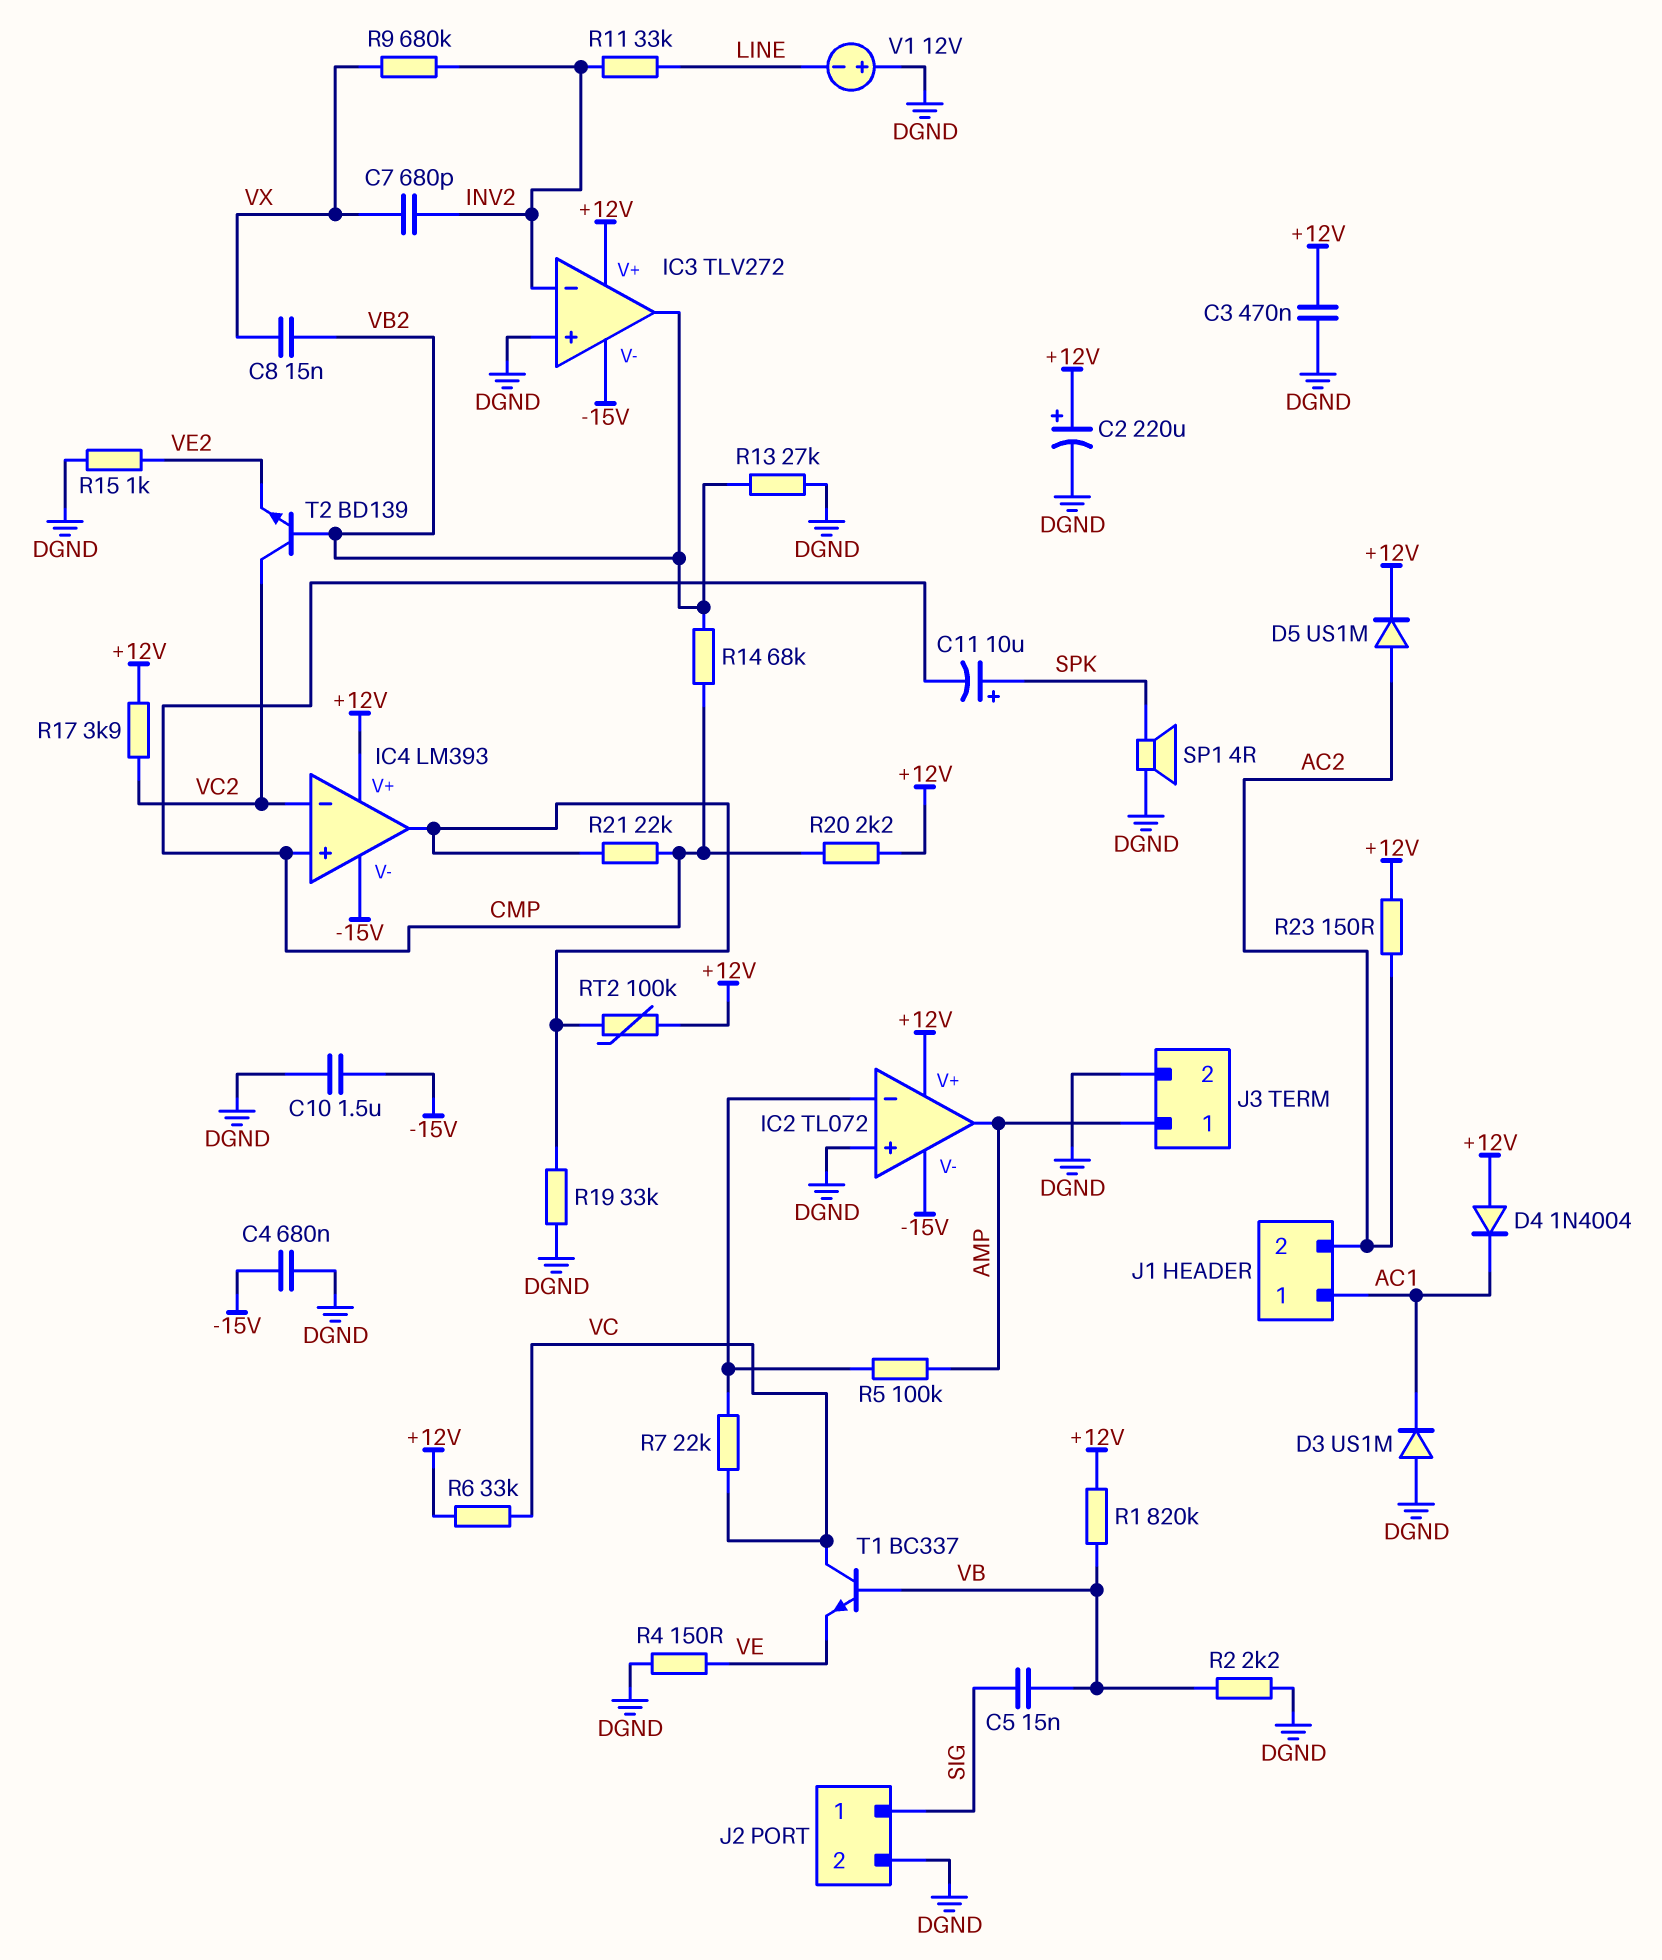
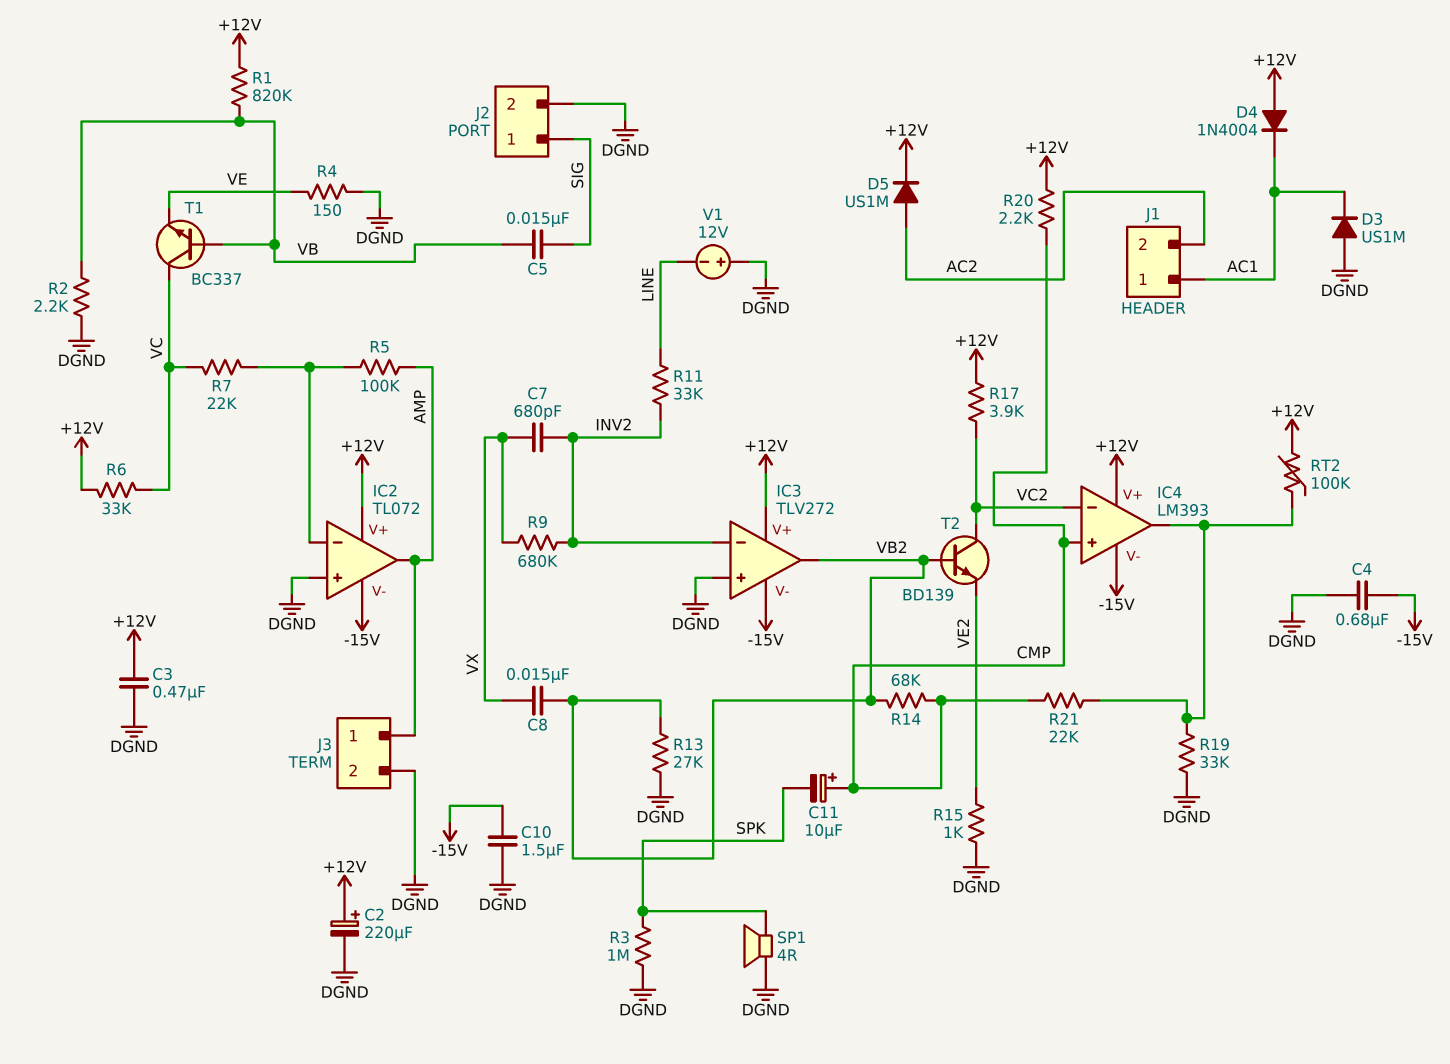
C11: 10uF (plus SPK, minus CMP) -> 10uF (plus CMP, minus SPK)
R3: none -> 1M (DGND, SPK)
R23: 150 (+12V, AC2) -> none

